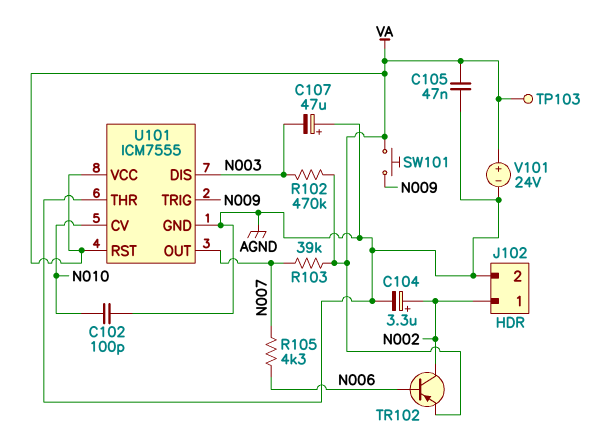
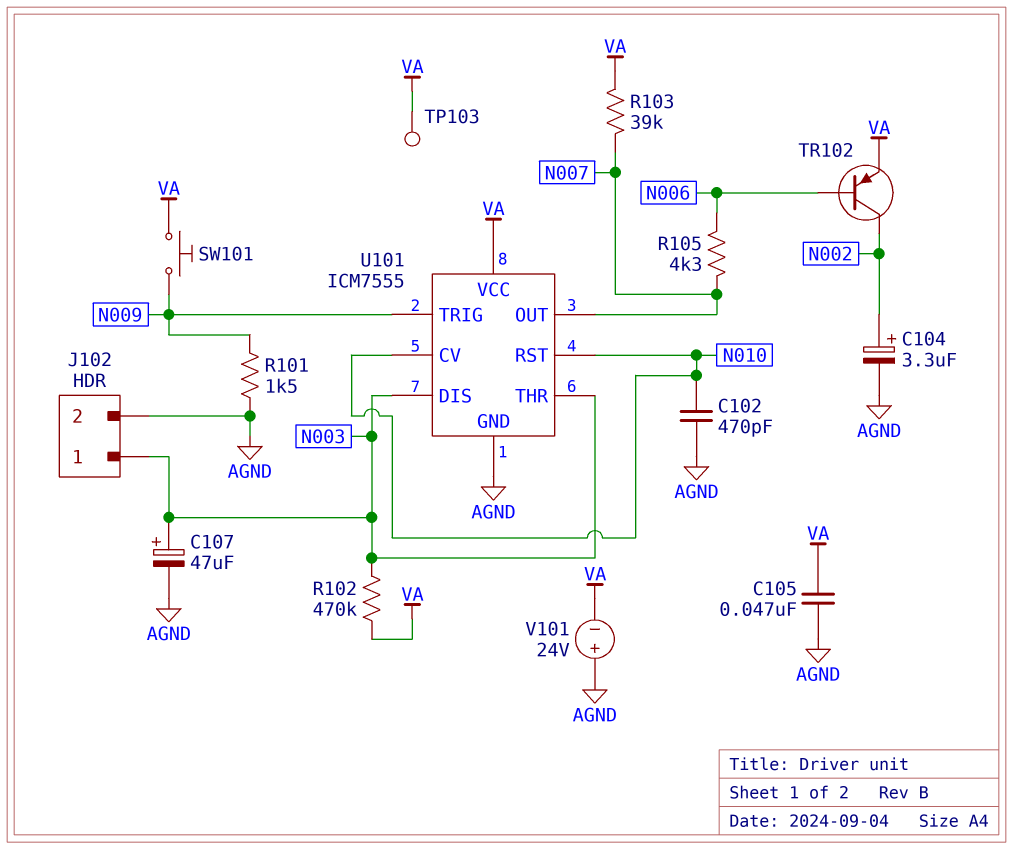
C102: 100pF (AGND, N010) -> 470pF (AGND, N010)
C107: 47uF (plus AGND, minus N003) -> 47uF (plus N003, minus AGND)
J102 pin 1: N002 -> N003
R101: none -> 1.5k (AGND, N009)
U101 pin RST: VA -> N010
U101 pin THR: AGND -> N003
V101: 24V (plus VA, minus AGND) -> 24V (plus AGND, minus VA)

